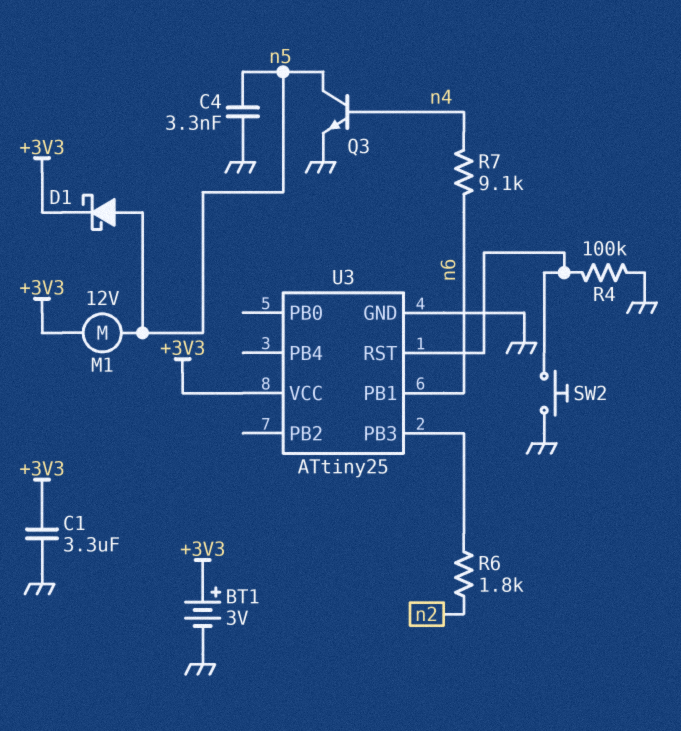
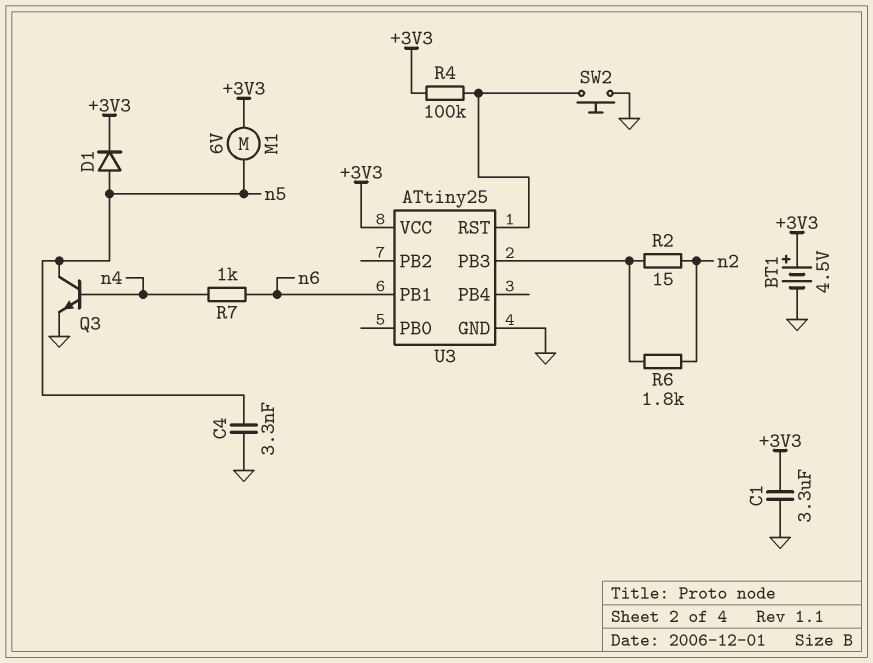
BT1: 3V (plus +3V3, minus GND) -> 4.5V (plus +3V3, minus GND)
D1: schottky (A n5, K +3V3) -> diode (A n5, K +3V3)
M1: motor 12V (+3V3, n5) -> motor 6V (+3V3, n5)
R2: none -> 15 (U3/PB3, n2)
R4: 100k (GND, U3/RST) -> 100k (+3V3, U3/RST)
R7: 9.1k (n4, n6) -> 1k (n4, n6)

